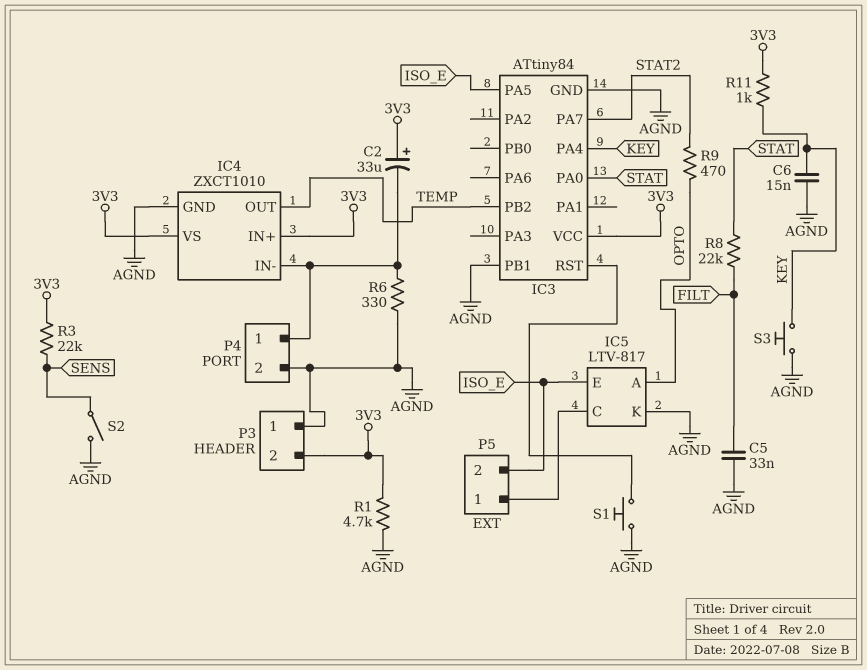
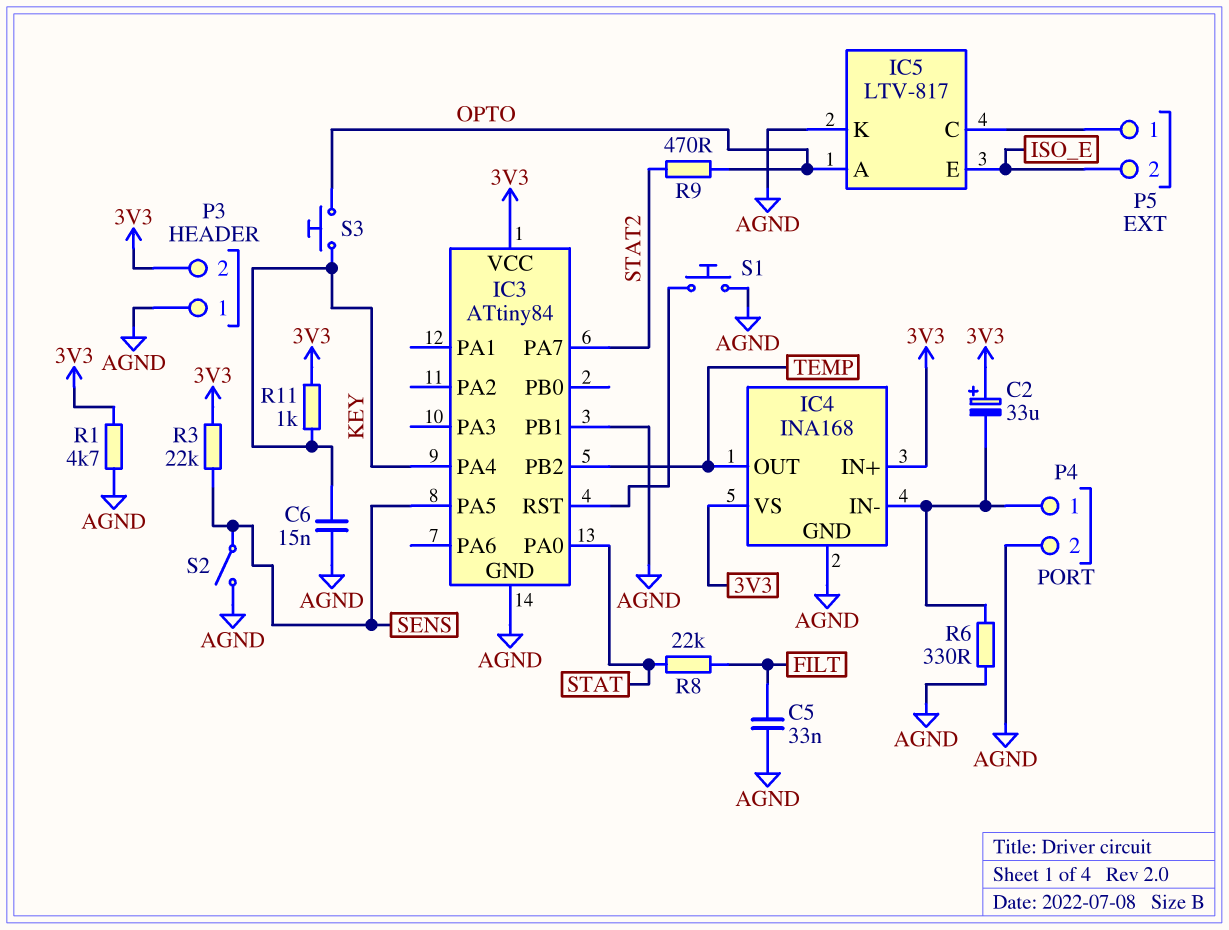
IC3 pin PA5: ISO_E -> SENS
IC4: ZXCT1010 -> INA168
S3: button (AGND, KEY) -> button (KEY, OPTO)

